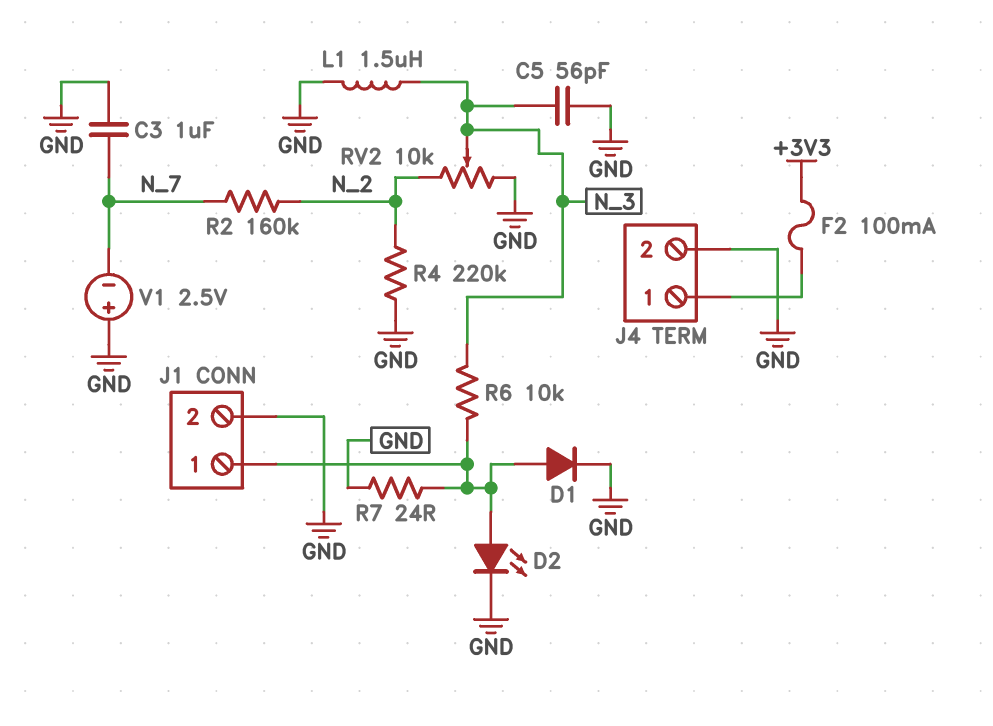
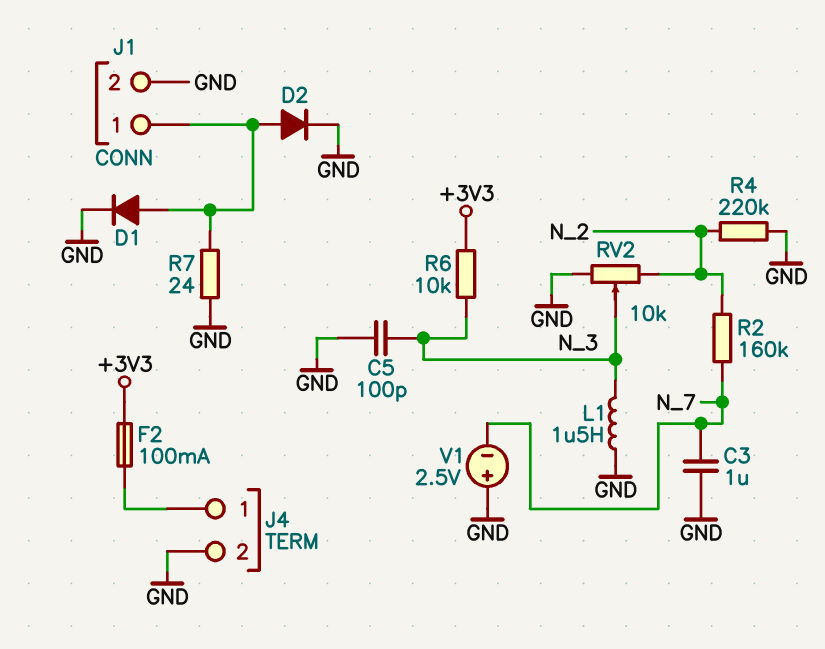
C5: 56pF (GND, N_3) -> 100pF (GND, N_3)
D2: LED (A J1/1, K GND) -> diode (A J1/1, K GND)
R6: 10k (J1/1, N_3) -> 10k (+3V3, N_3)

